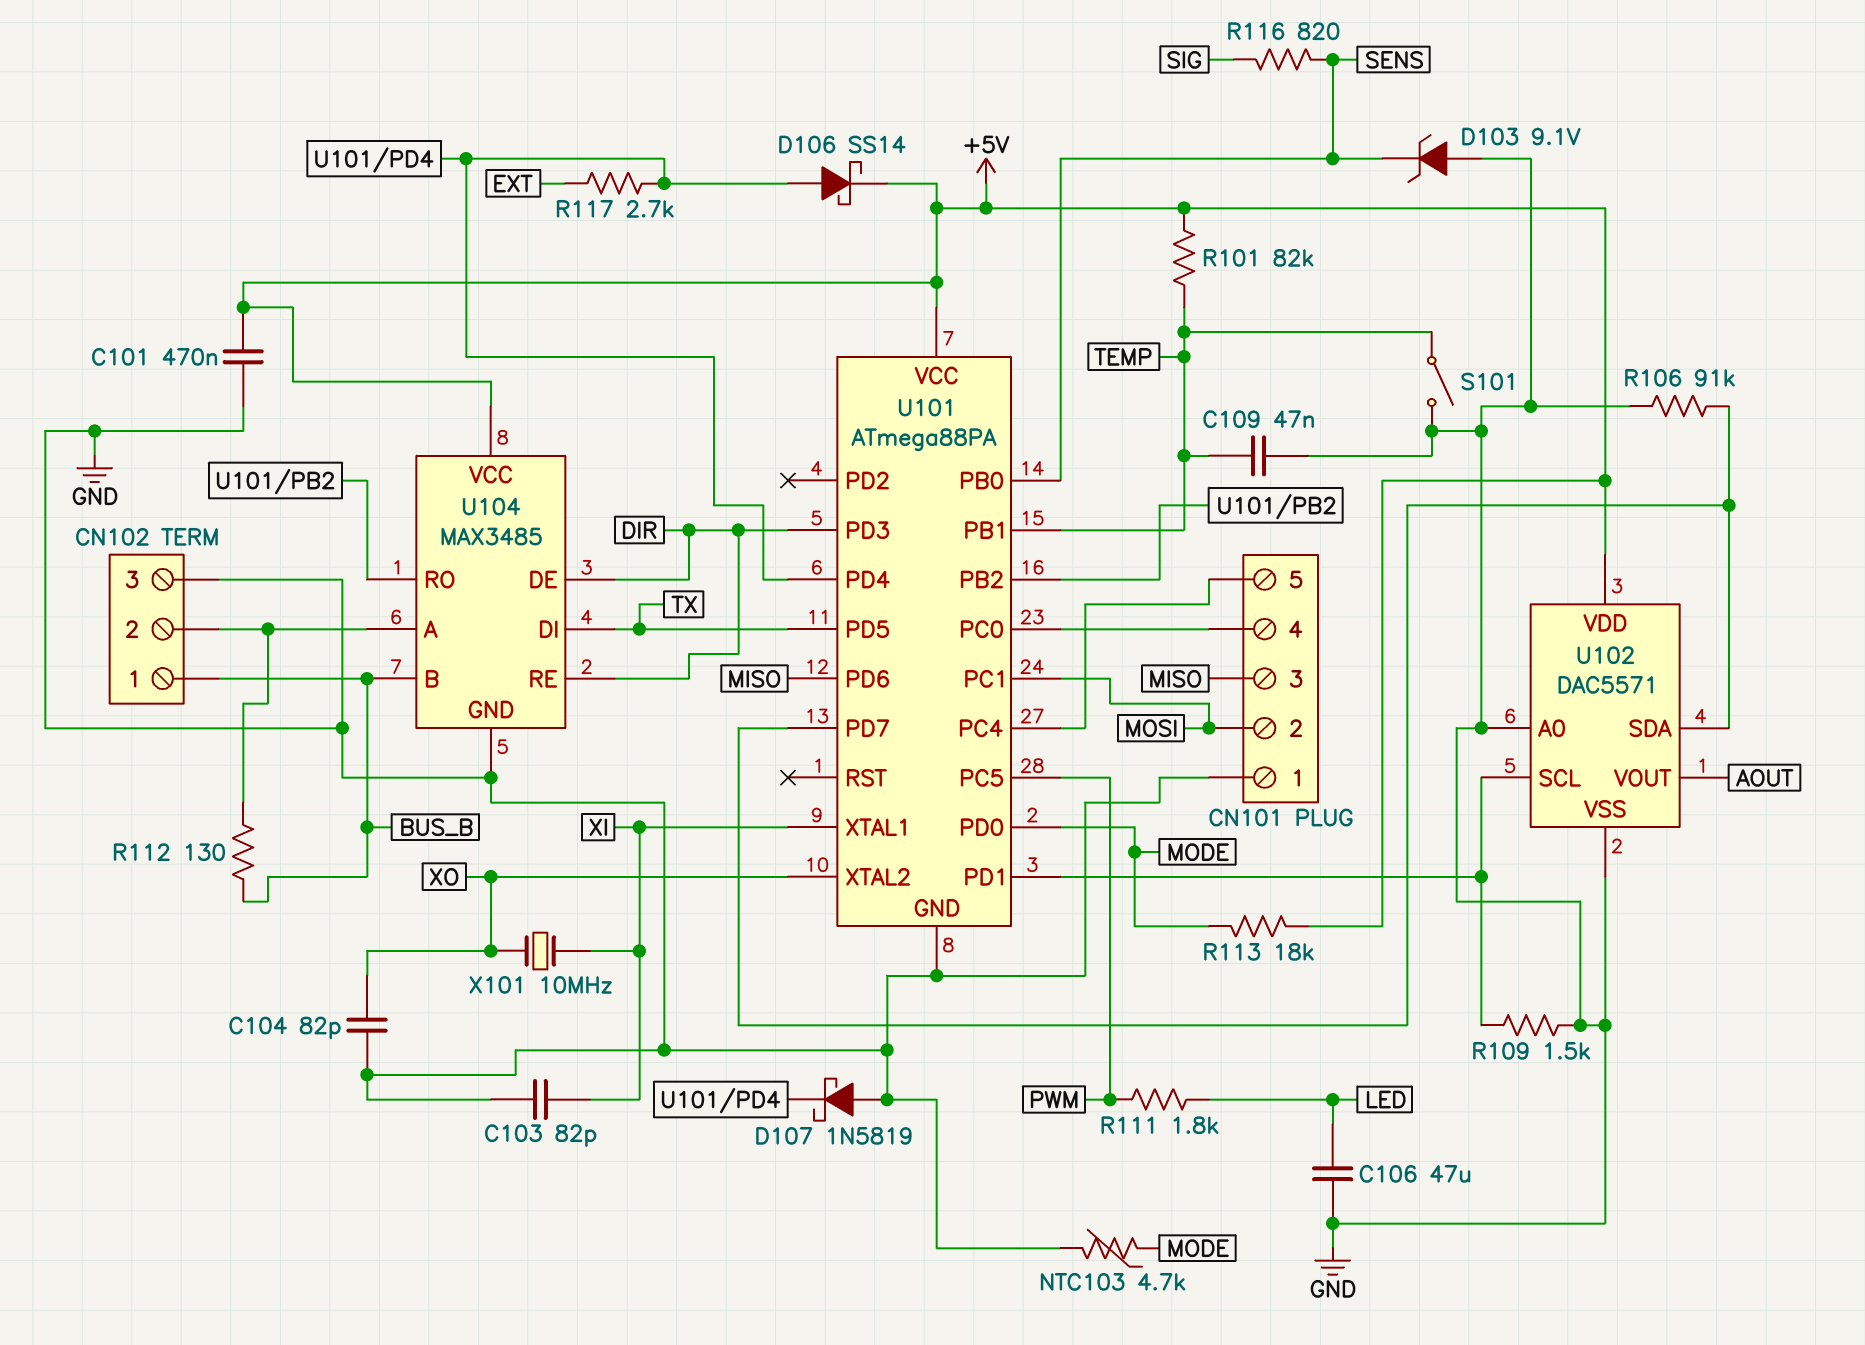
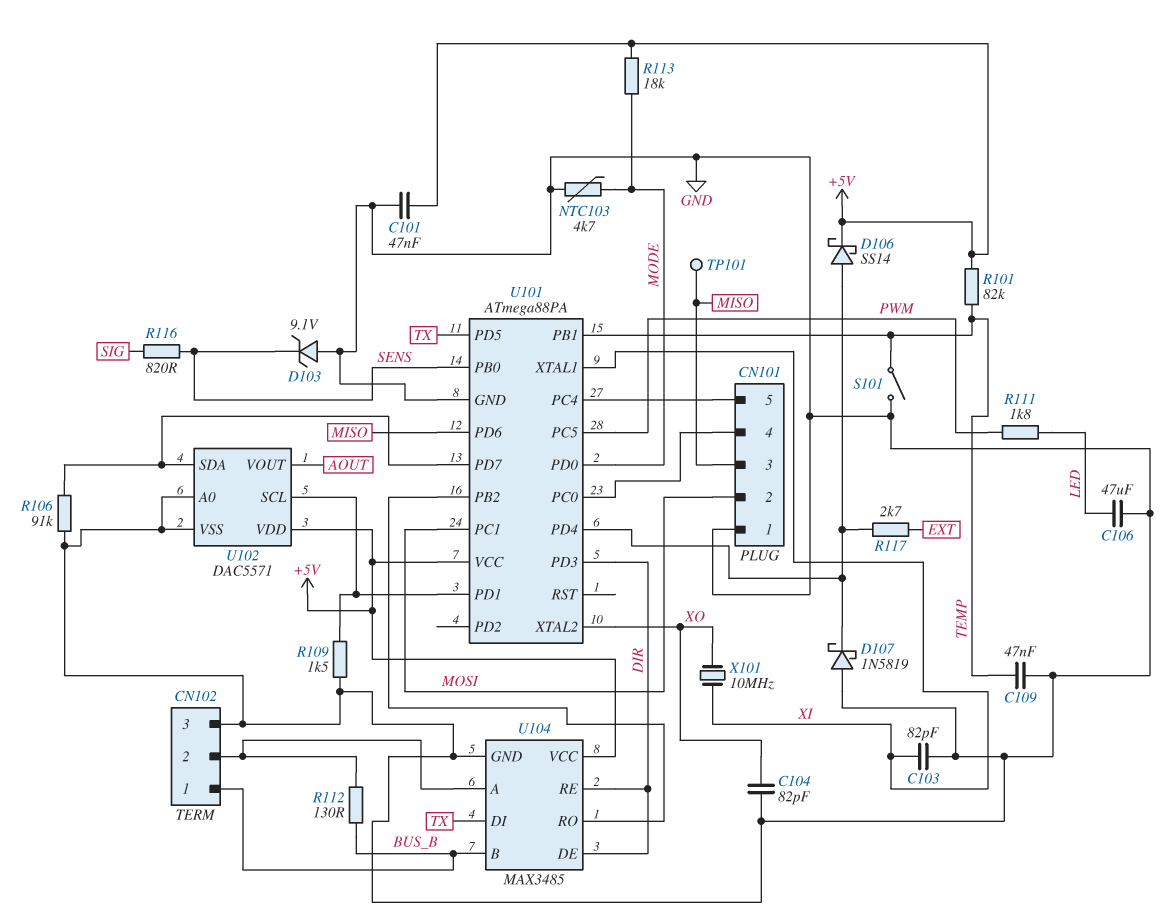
C101: 470nF (+5V, GND) -> 47nF (+5V, GND)
TP101: none -> test point (MISO)

